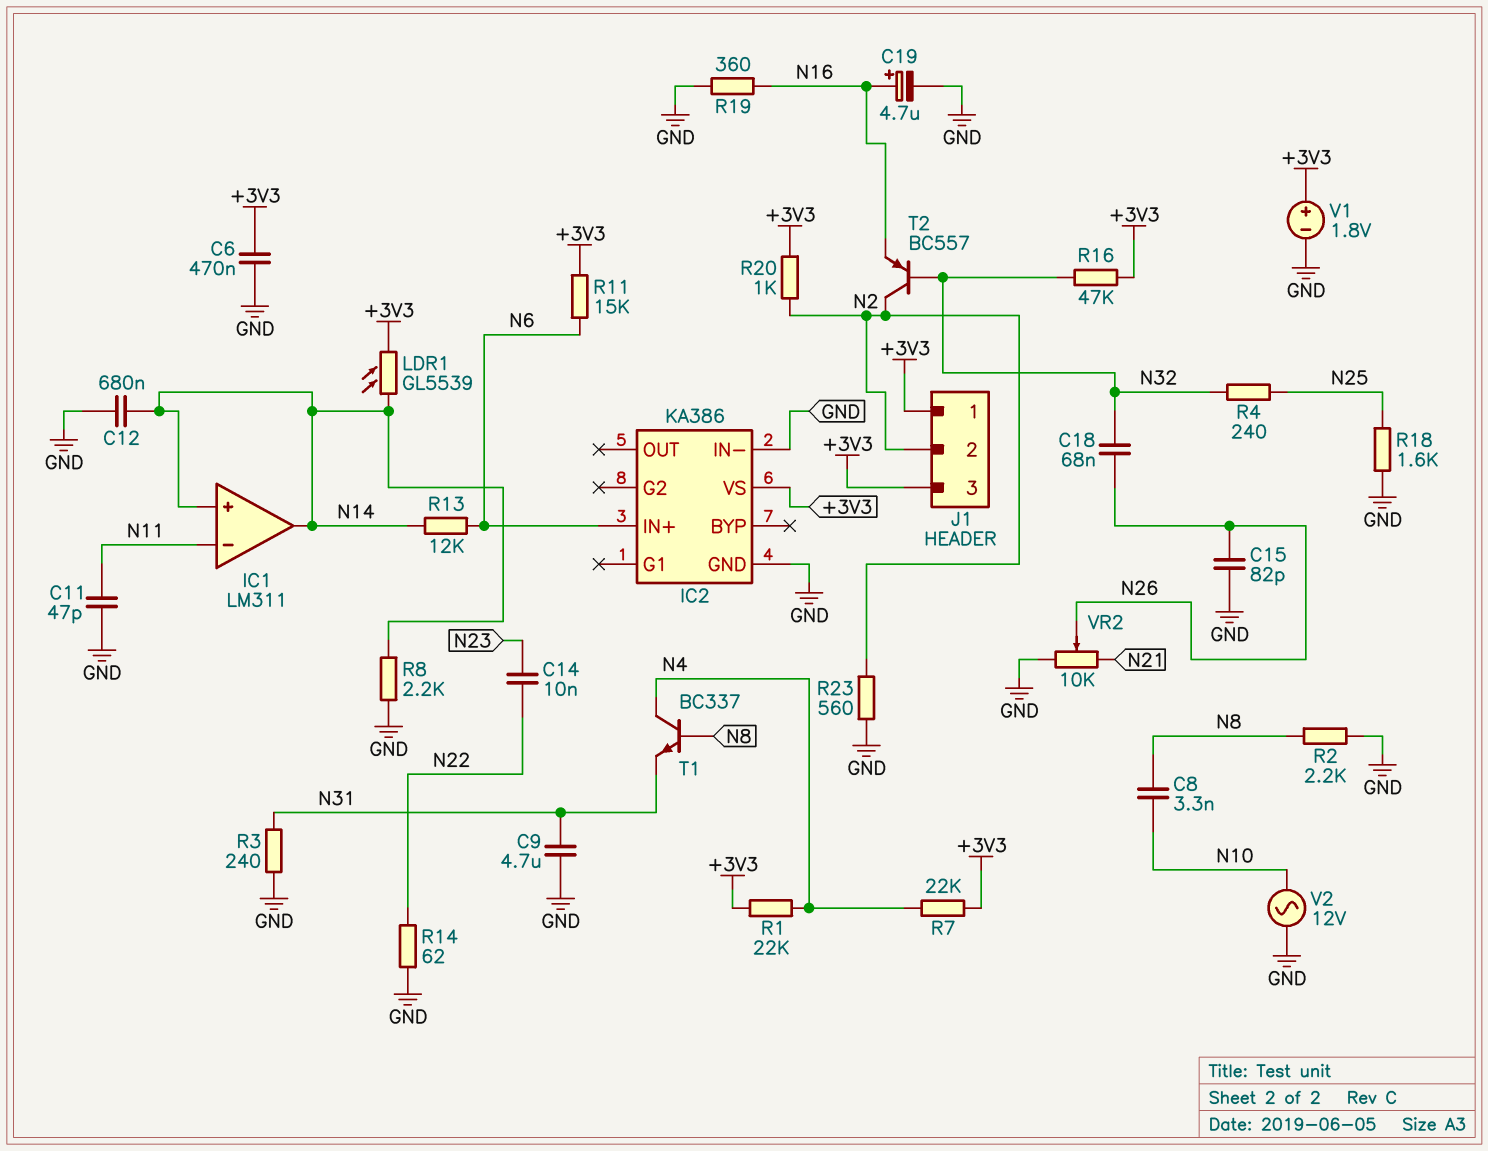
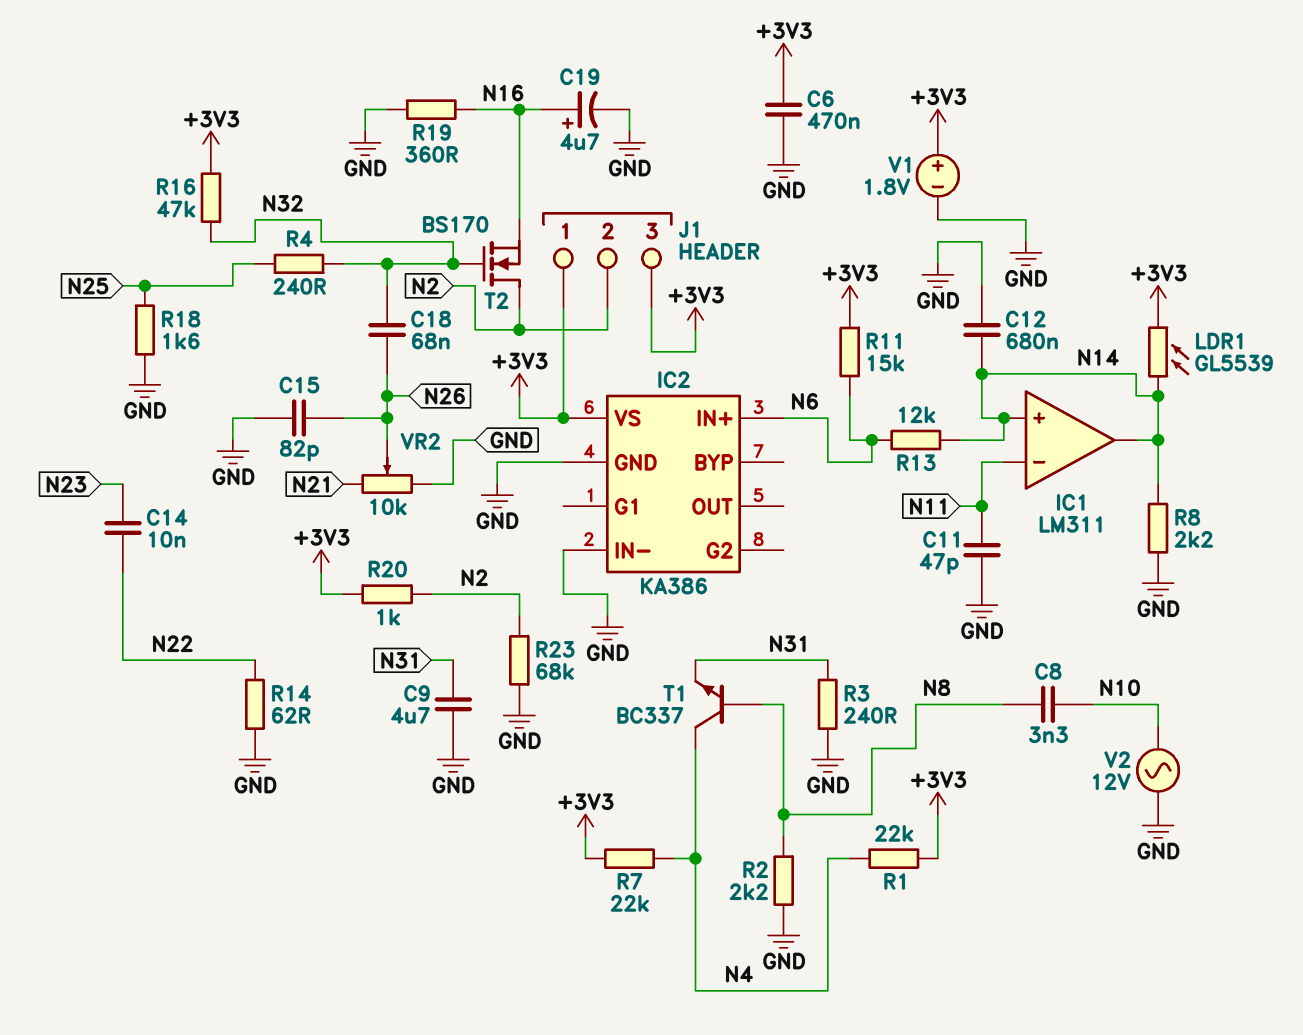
R23: 560 (GND, N2) -> 68k (GND, N2)
T2: PNP BC557 (B N32, C N2, E N16) -> NMOS BS170 (G N32, D N2, S N16)

